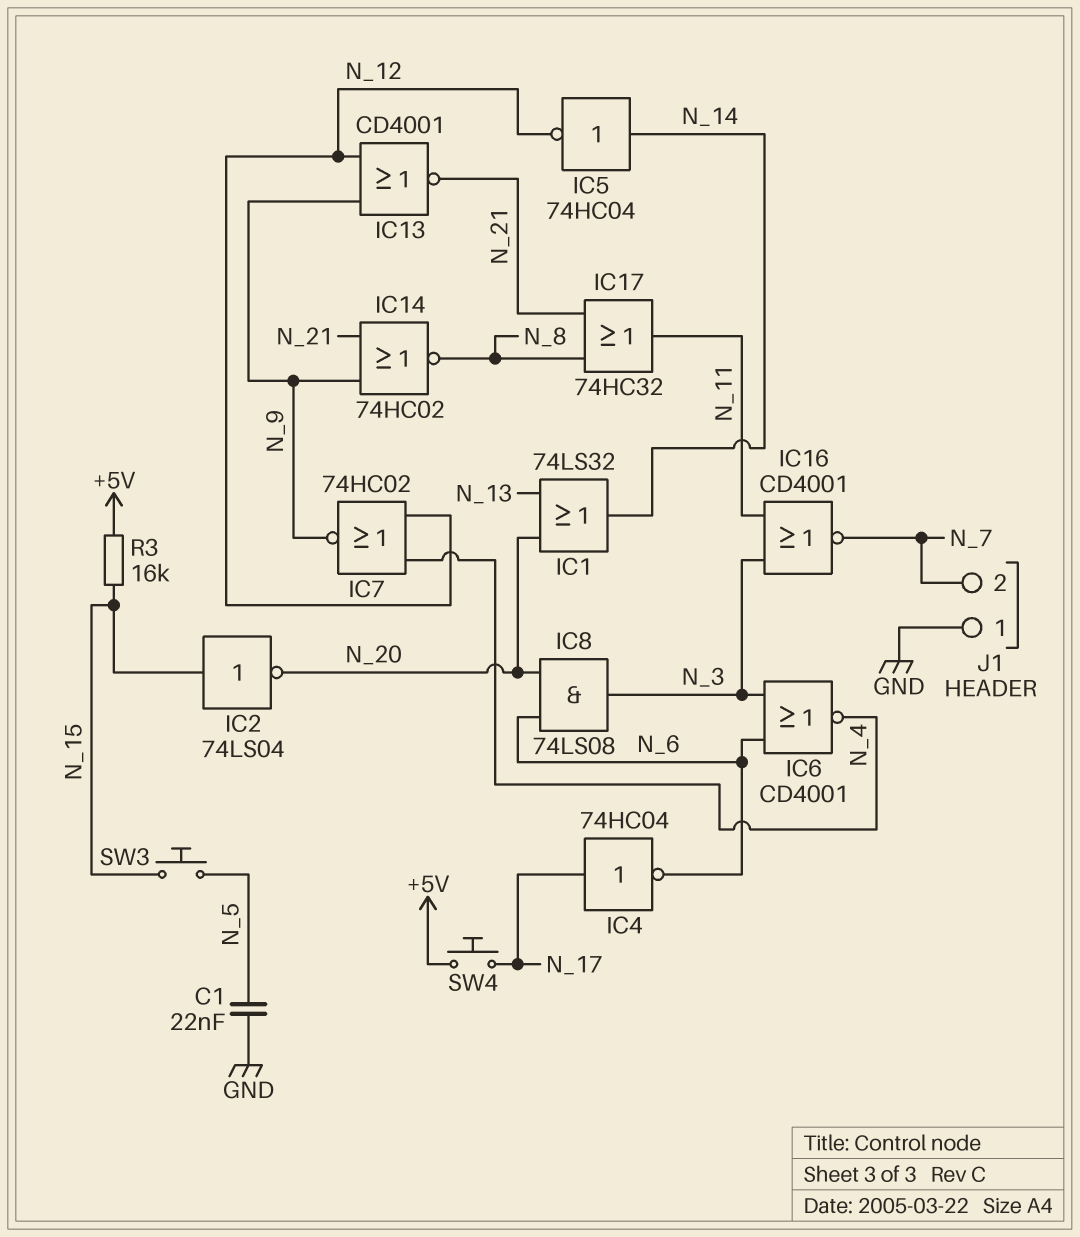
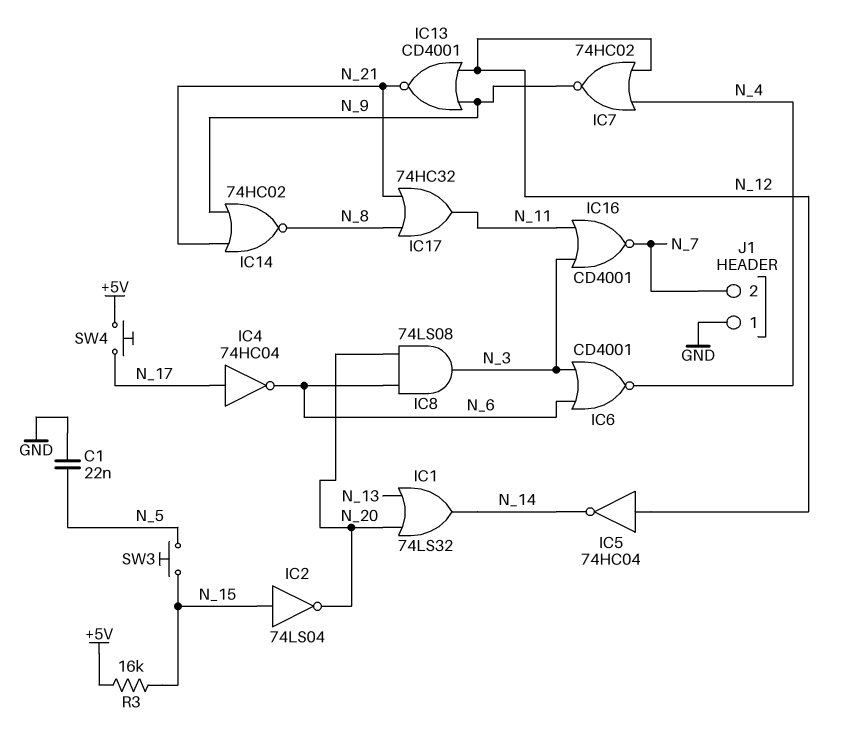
IC5: NOT 74HC04 (in N_14, out N_12) -> NOT 74HC04 (in N_12, out N_14)

